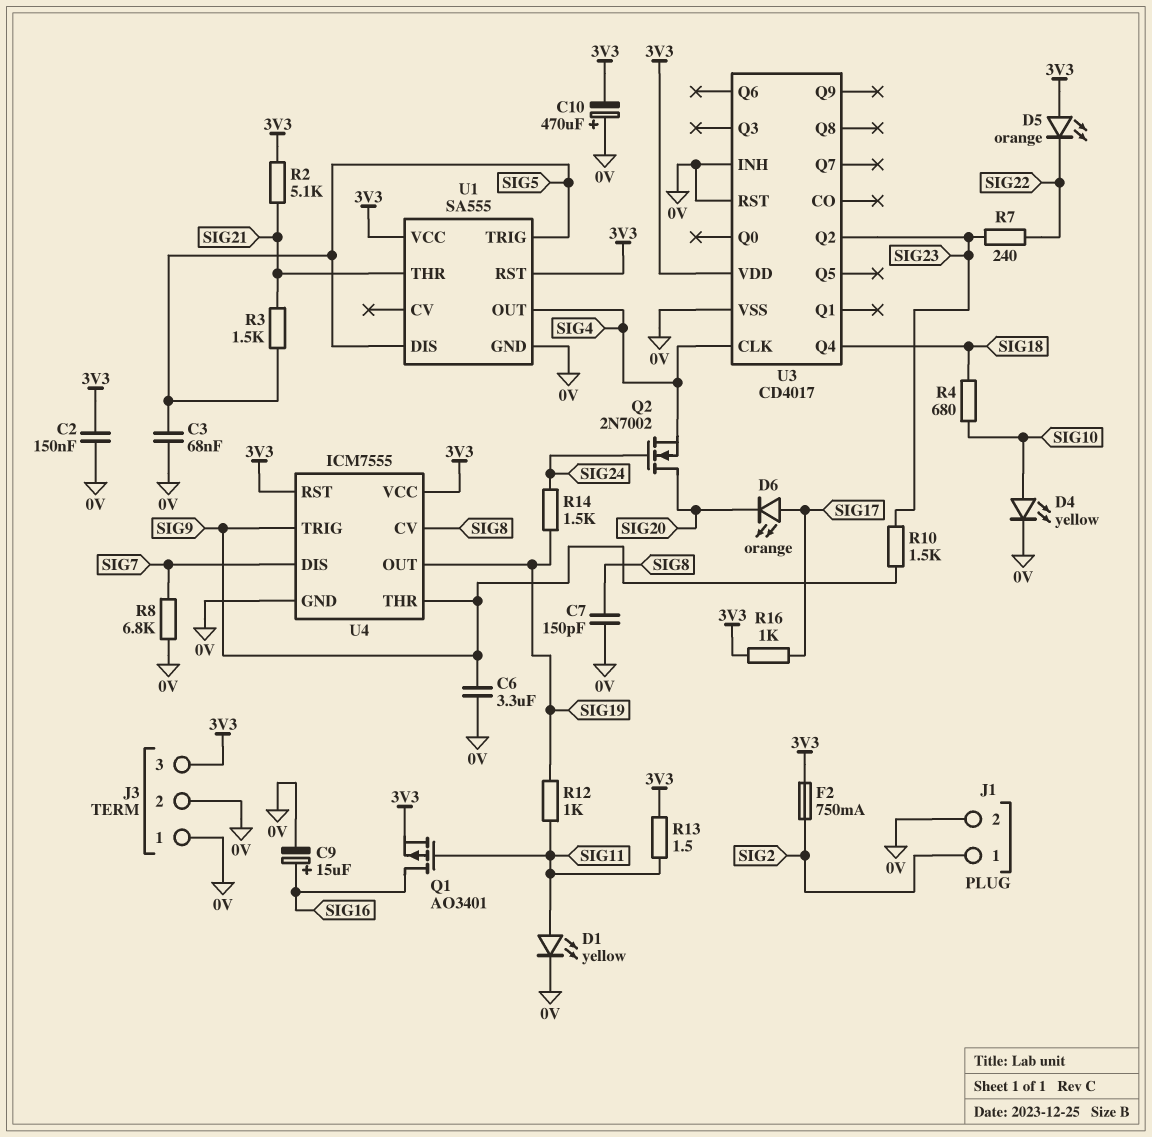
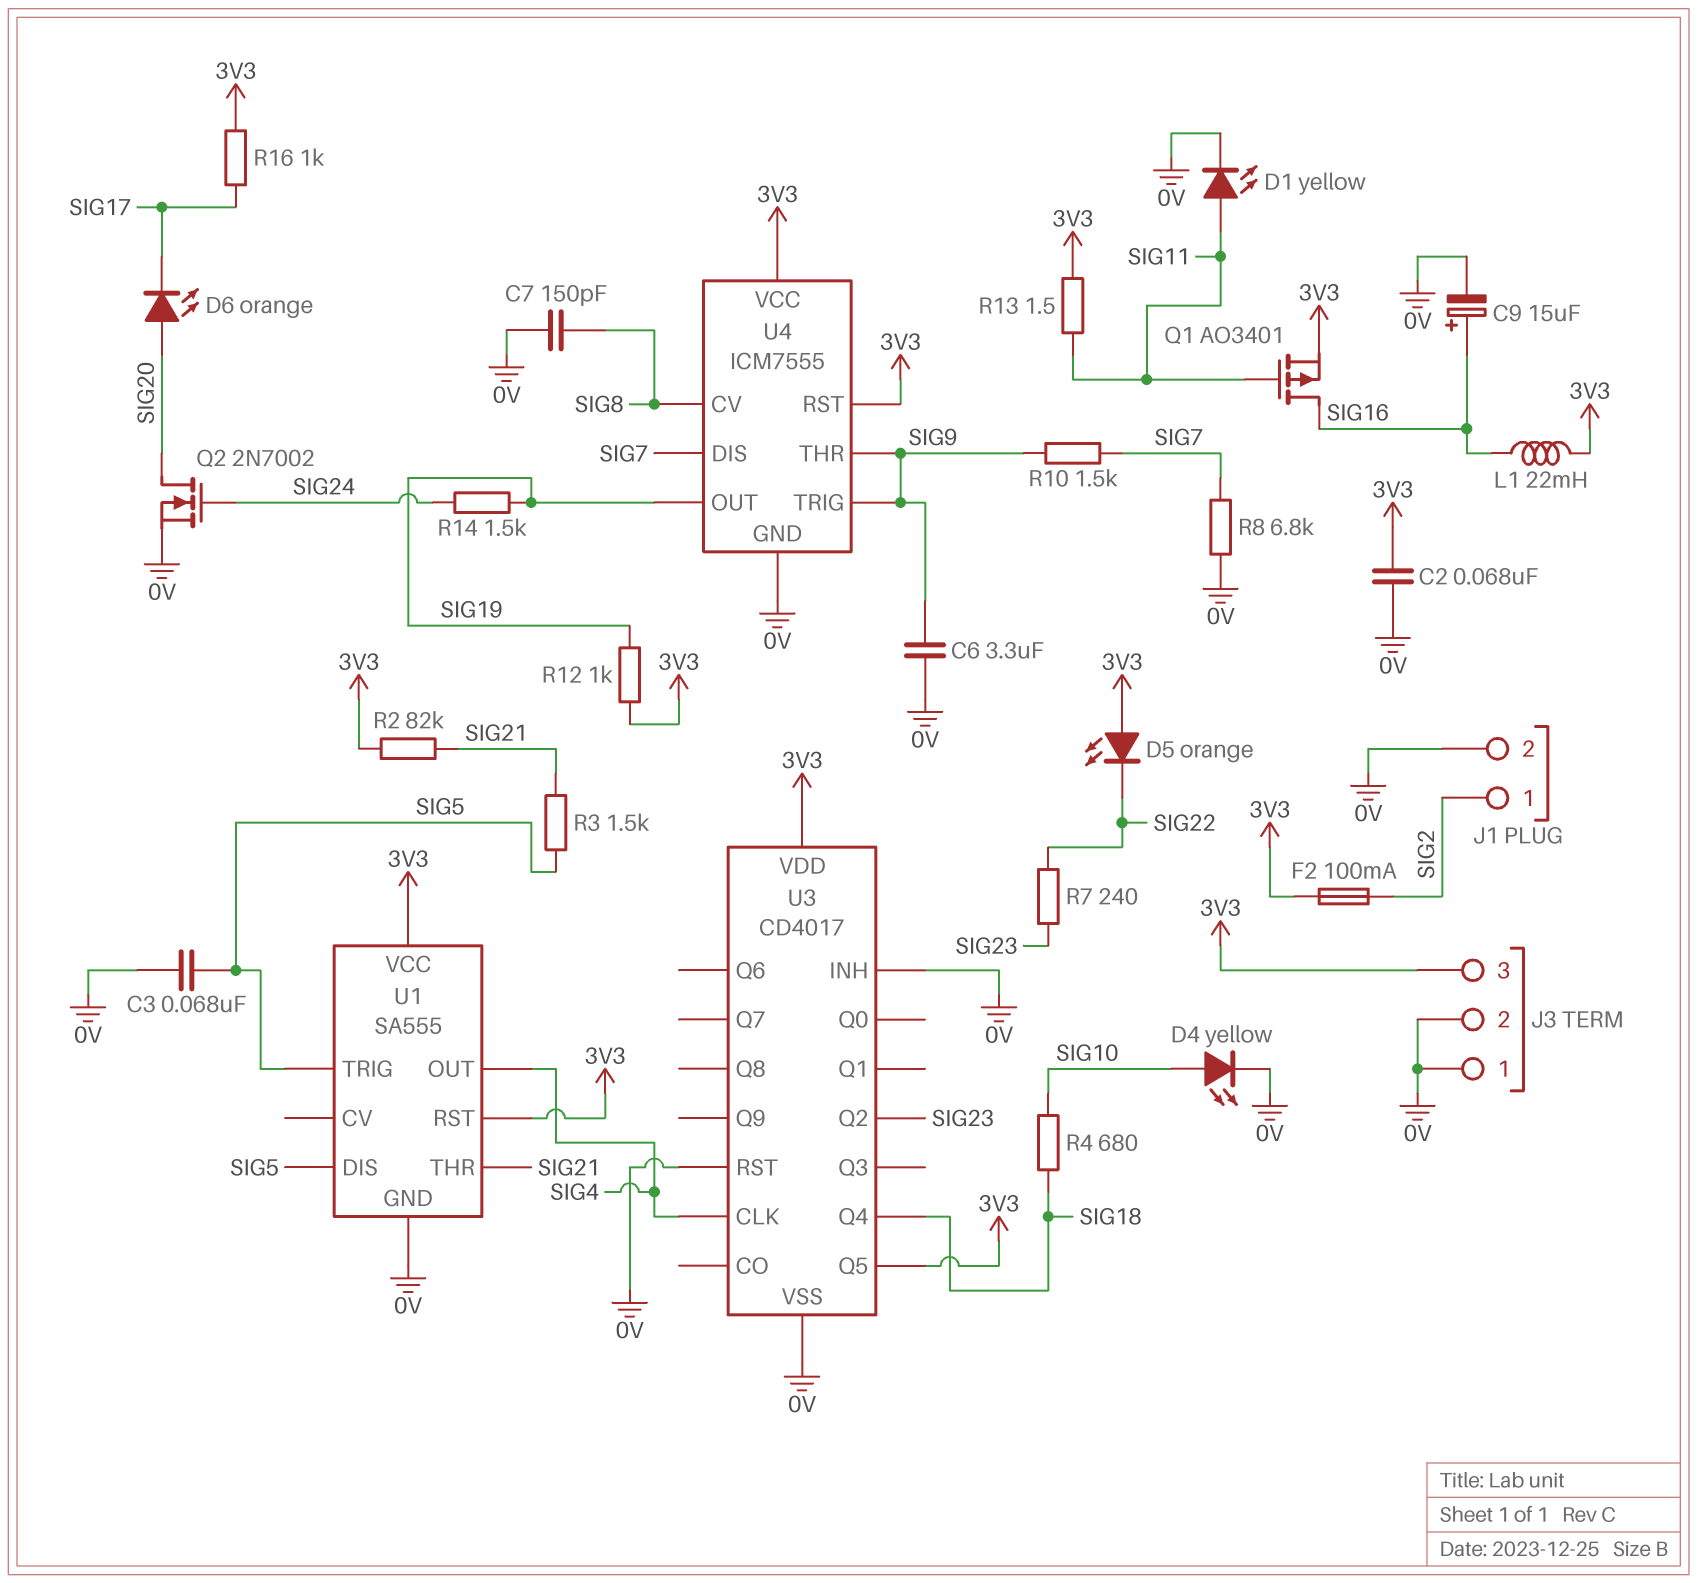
C2: 150nF (0V, 3V3) -> 68nF (0V, 3V3)
C10: 470uF (plus 0V, minus 3V3) -> none
D6: LED orange (A SIG17, K SIG20) -> LED orange (A SIG20, K SIG17)
F2: 750mA (3V3, SIG2) -> 100mA (3V3, SIG2)
L1: none -> 22mH (3V3, SIG16)
Q2: NMOS 2N7002 (G SIG24, D SIG20, S SIG4) -> NMOS 2N7002 (G SIG24, D SIG20, S 0V)
R2: 5.1k (3V3, SIG21) -> 82k (3V3, SIG21)
R10: 1.5k (SIG9, SIG23) -> 1.5k (SIG7, SIG9)
R12: 1k (SIG11, SIG19) -> 1k (3V3, SIG19)
U3 pin Q5: none -> 3V3

